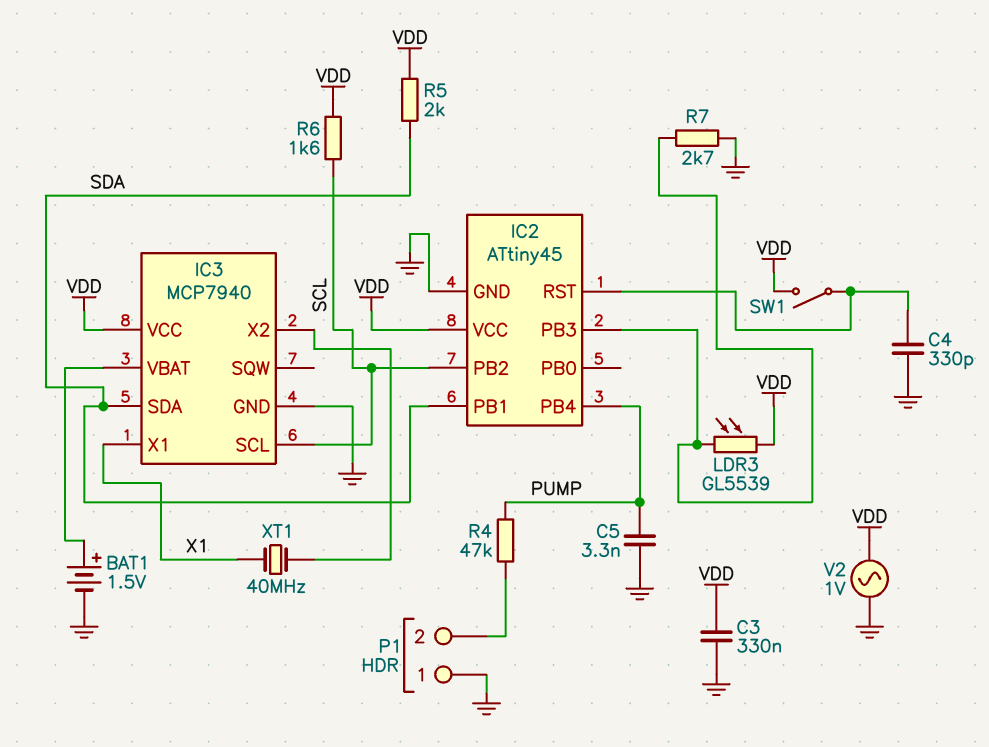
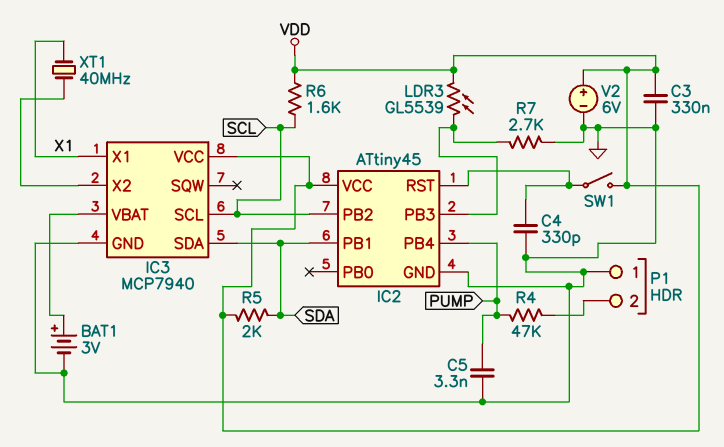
BAT1: 1.5V (plus IC3/VBAT, minus GND) -> 3V (plus IC3/VBAT, minus GND)
V2: AC 1V (GND, VDD) -> 6V (plus VDD, minus GND)

